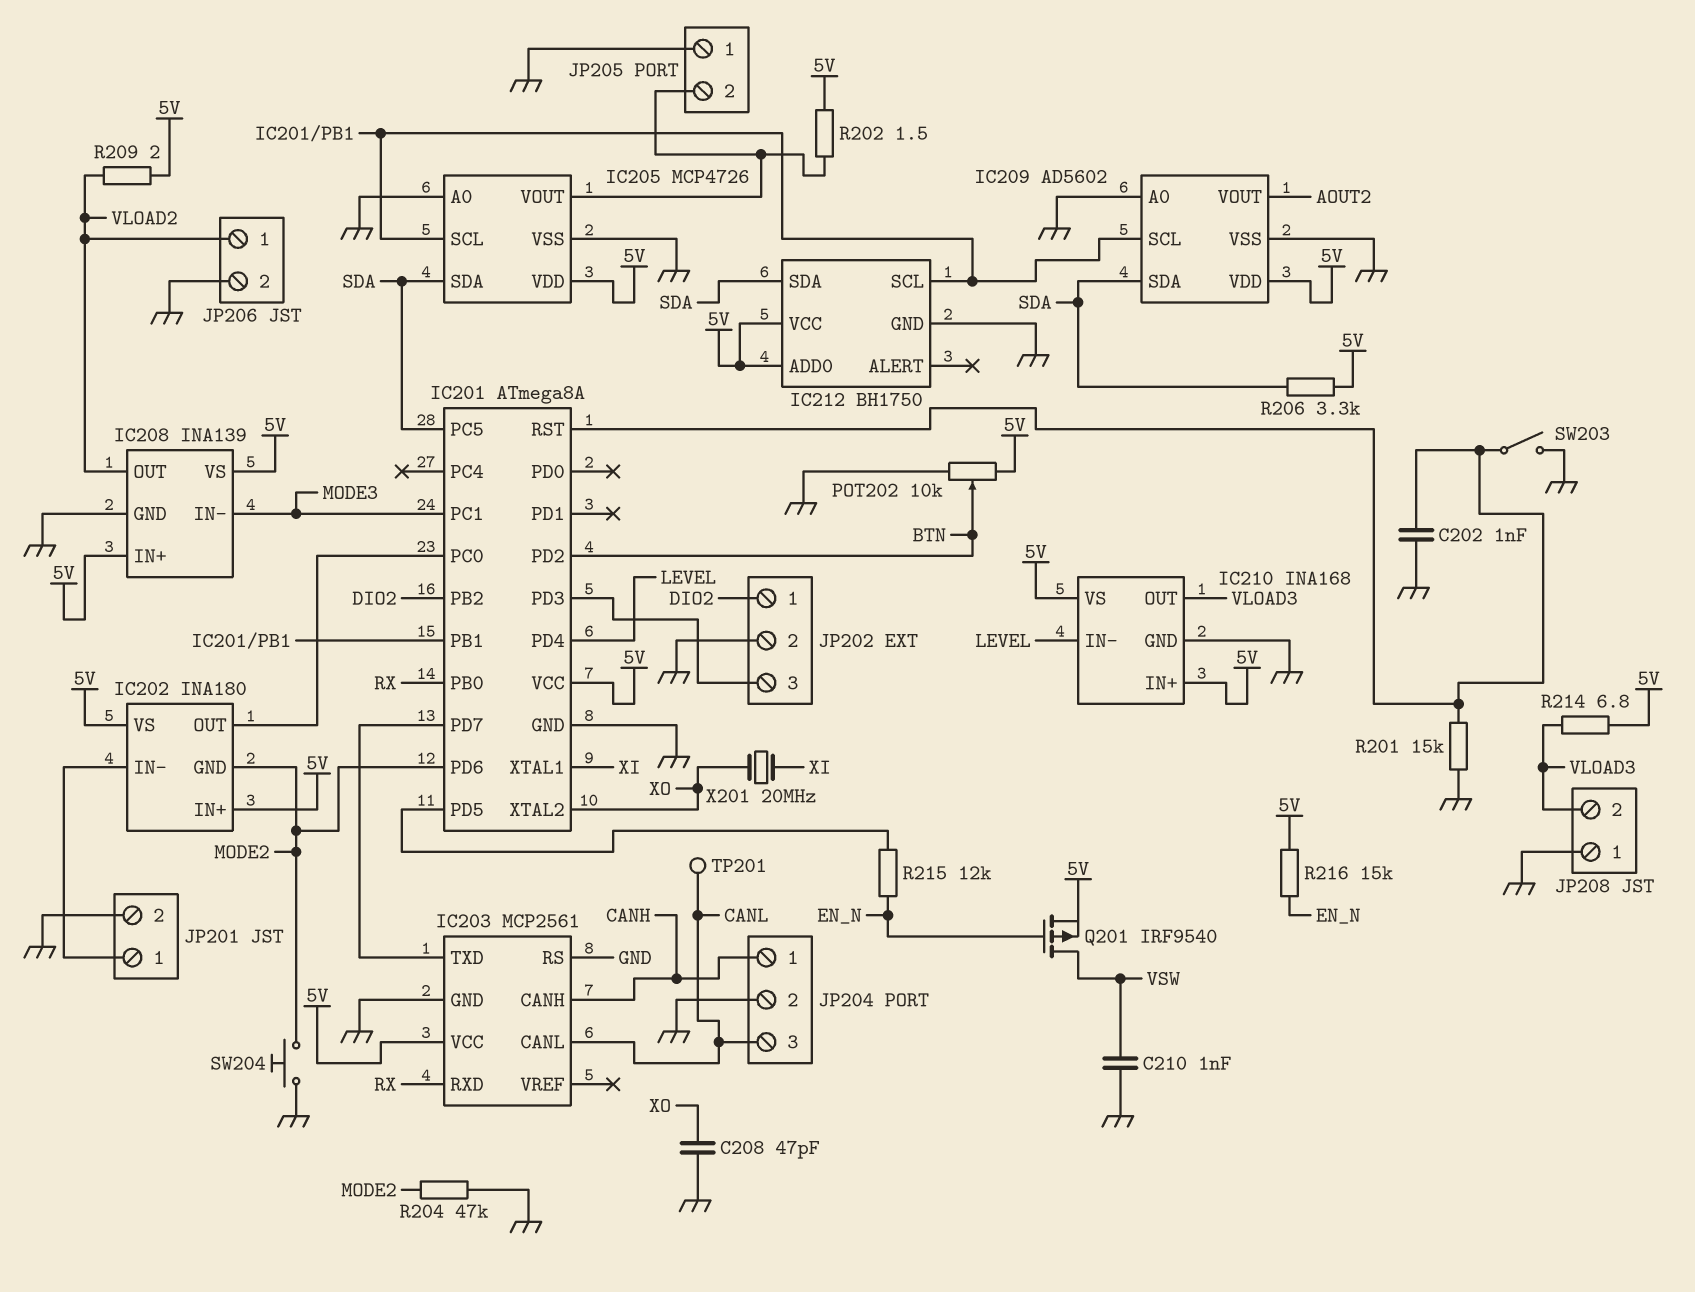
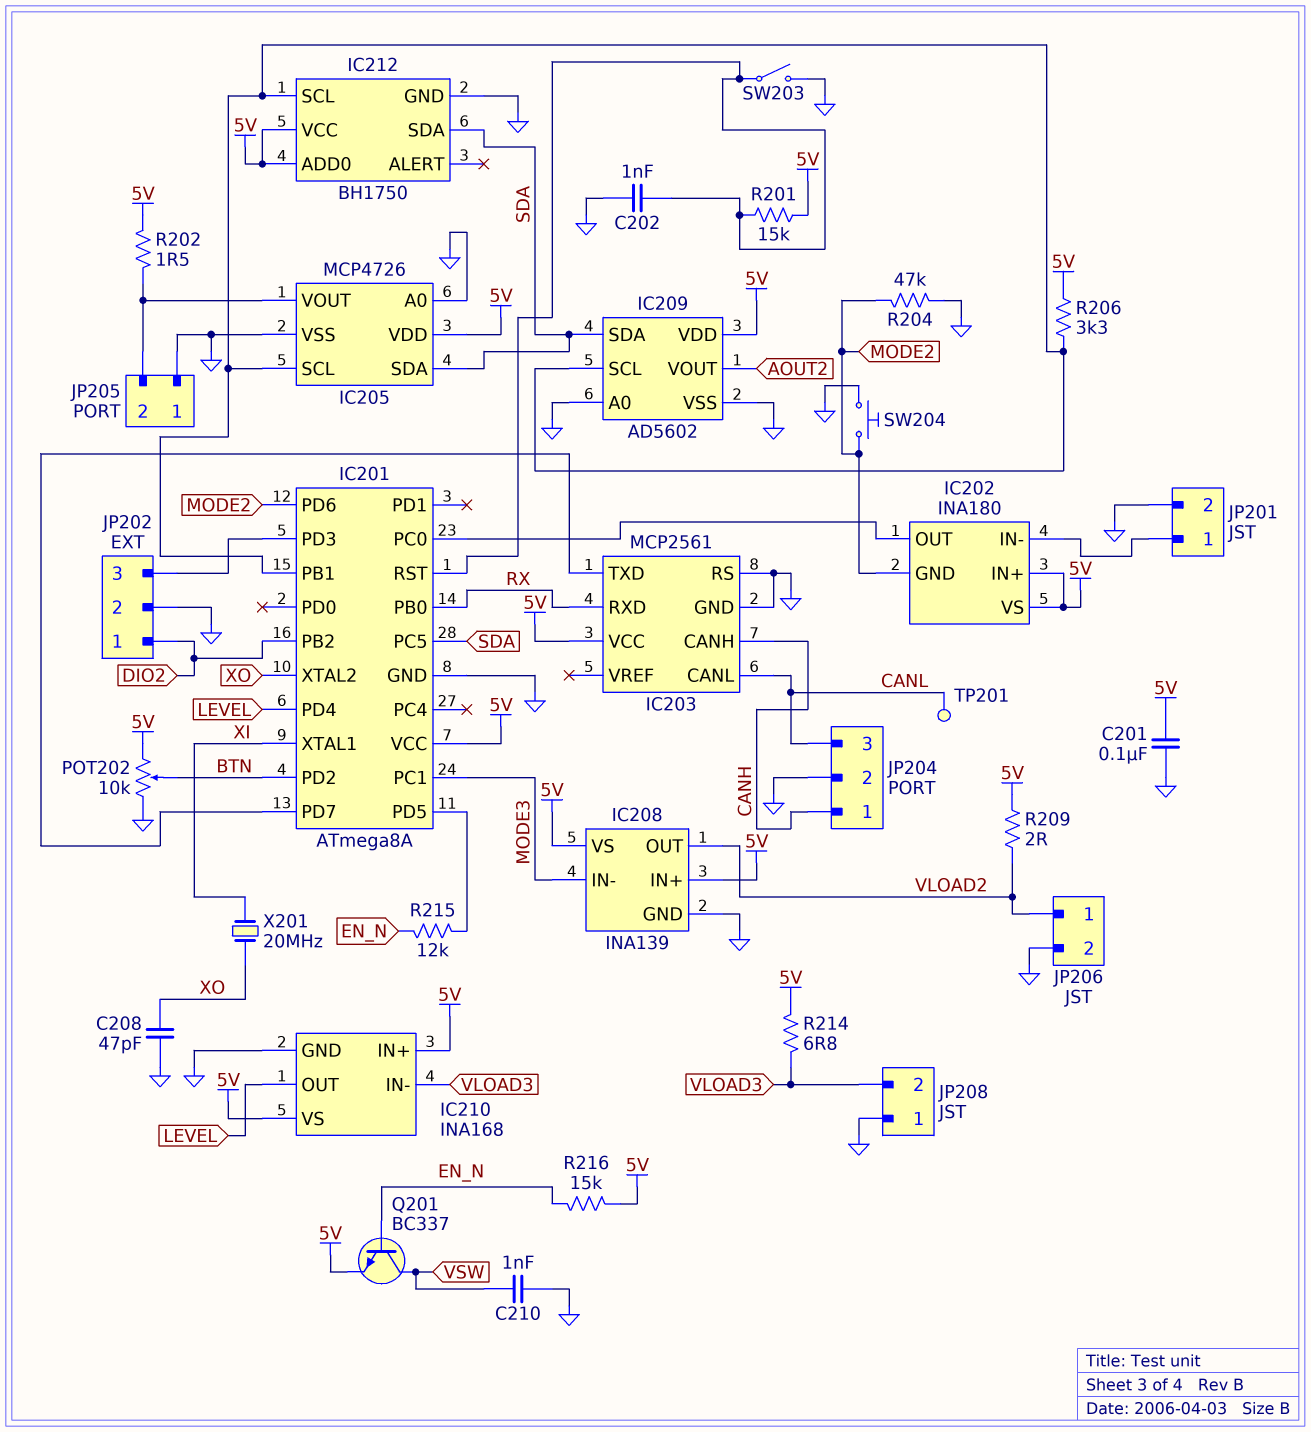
C201: none -> 100nF (5V, GND)
IC210 pin IN-: LEVEL -> VLOAD3
IC210 pin OUT: VLOAD3 -> LEVEL
Q201: PMOS IRF9540 (G EN_N, D VSW, S 5V) -> NPN BC337 (B EN_N, C VSW, E 5V)
R201: 15k (GND, IC201/RST) -> 15k (5V, IC201/RST)
R206: 3.3k (5V, SDA) -> 3.3k (5V, IC201/PB1)

